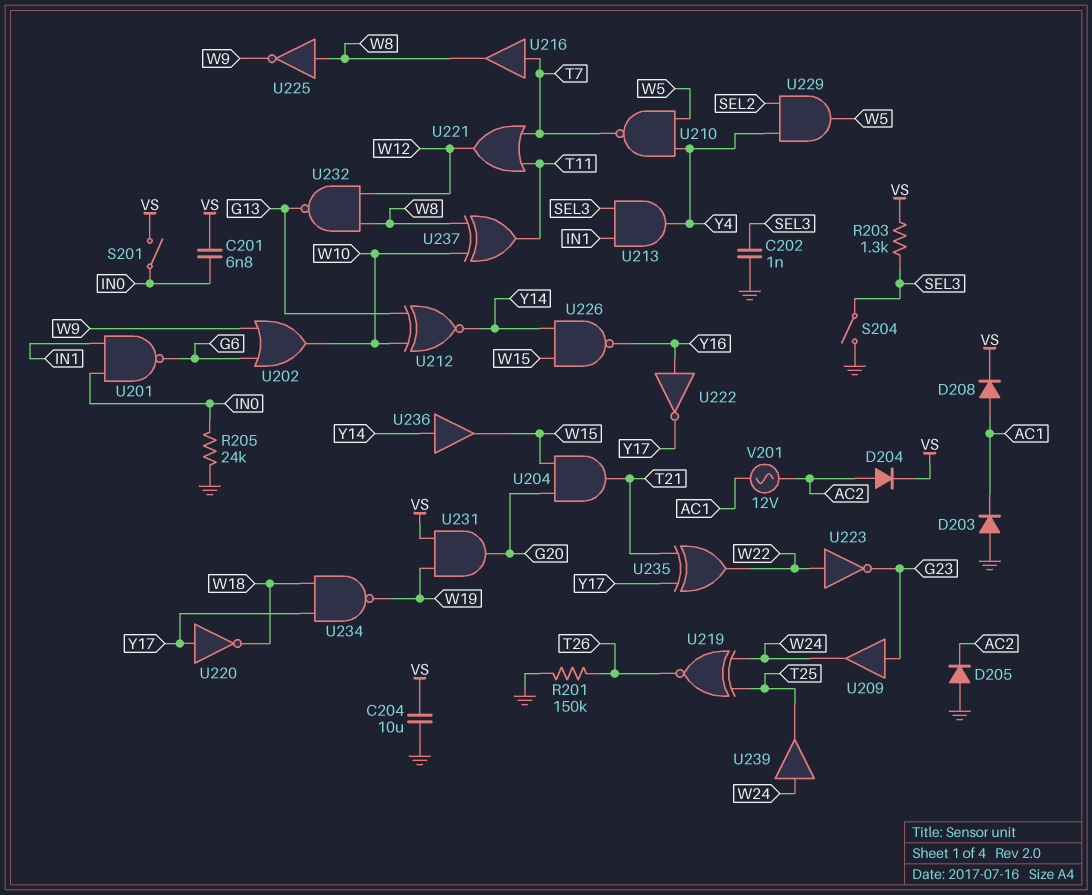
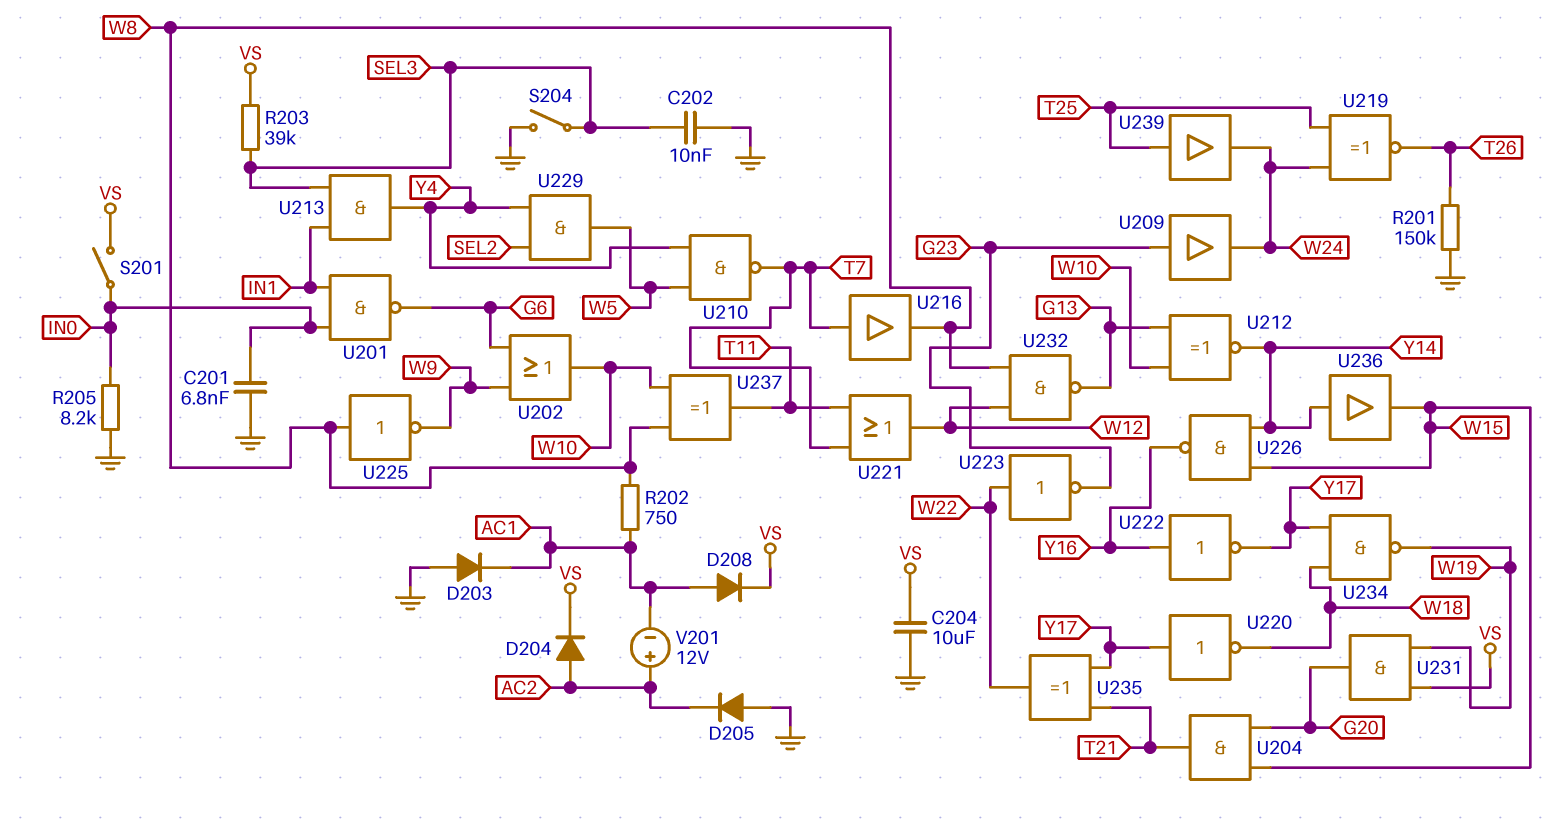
C201: 6.8nF (IN0, VS) -> 6.8nF (GND, IN0)
C202: 1nF (GND, SEL3) -> 10nF (GND, SEL3)
R202: none -> 750 (AC1, W8)
R203: 1.3k (SEL3, VS) -> 39k (SEL3, VS)
R205: 24k (GND, IN0) -> 8.2k (GND, IN0)
U239: buffer (in W24, out T25) -> buffer (in T25, out W24)
V201: AC 12V (AC1, AC2) -> 12V (plus AC2, minus AC1)

